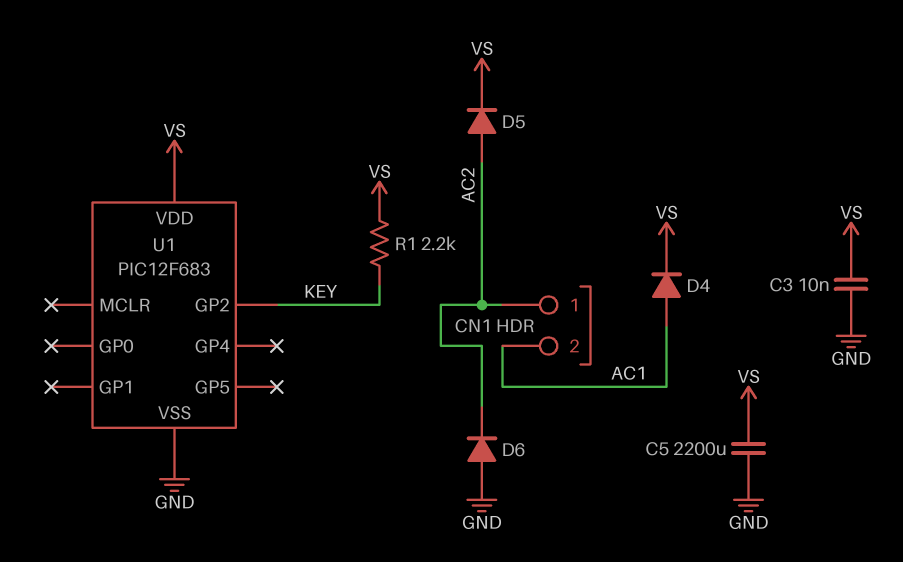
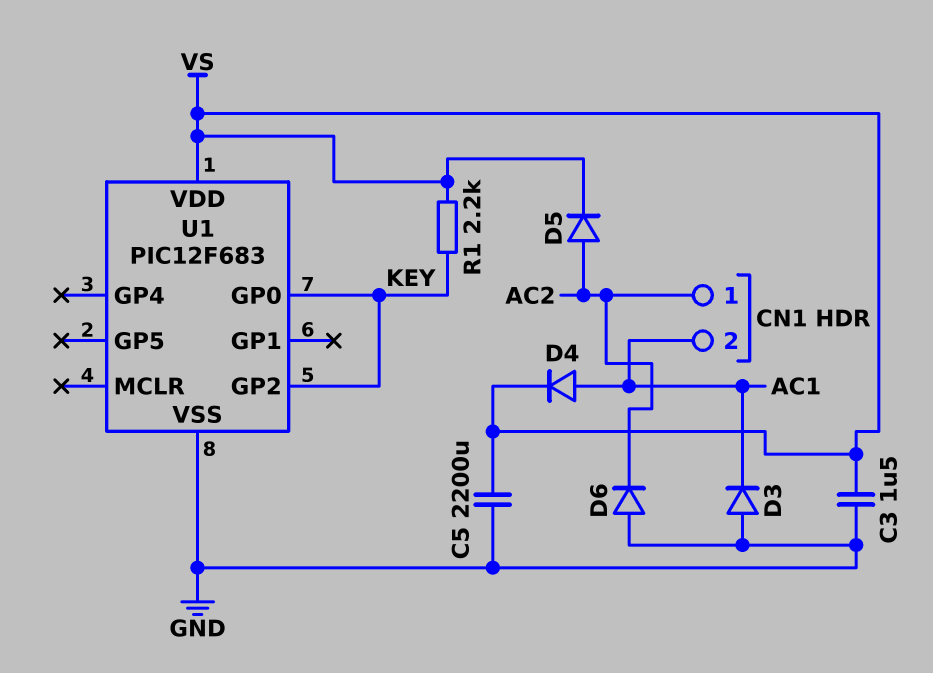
C3: 10nF (GND, VS) -> 1.5uF (GND, VS)
D3: none -> diode (A GND, K AC1)
U1 pin GP0: none -> KEY

